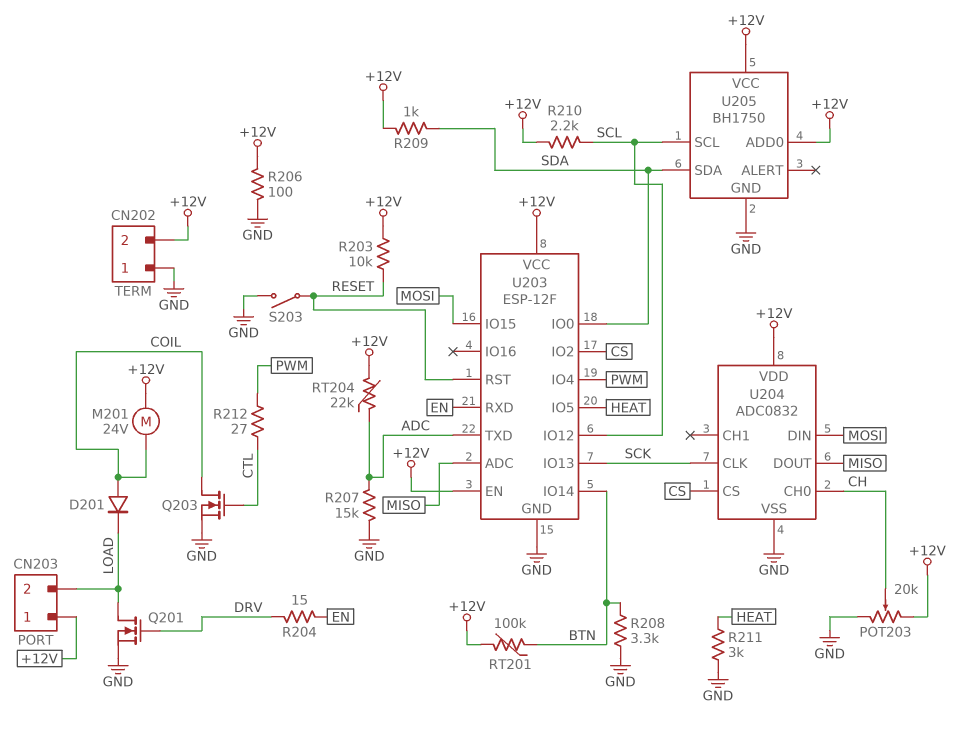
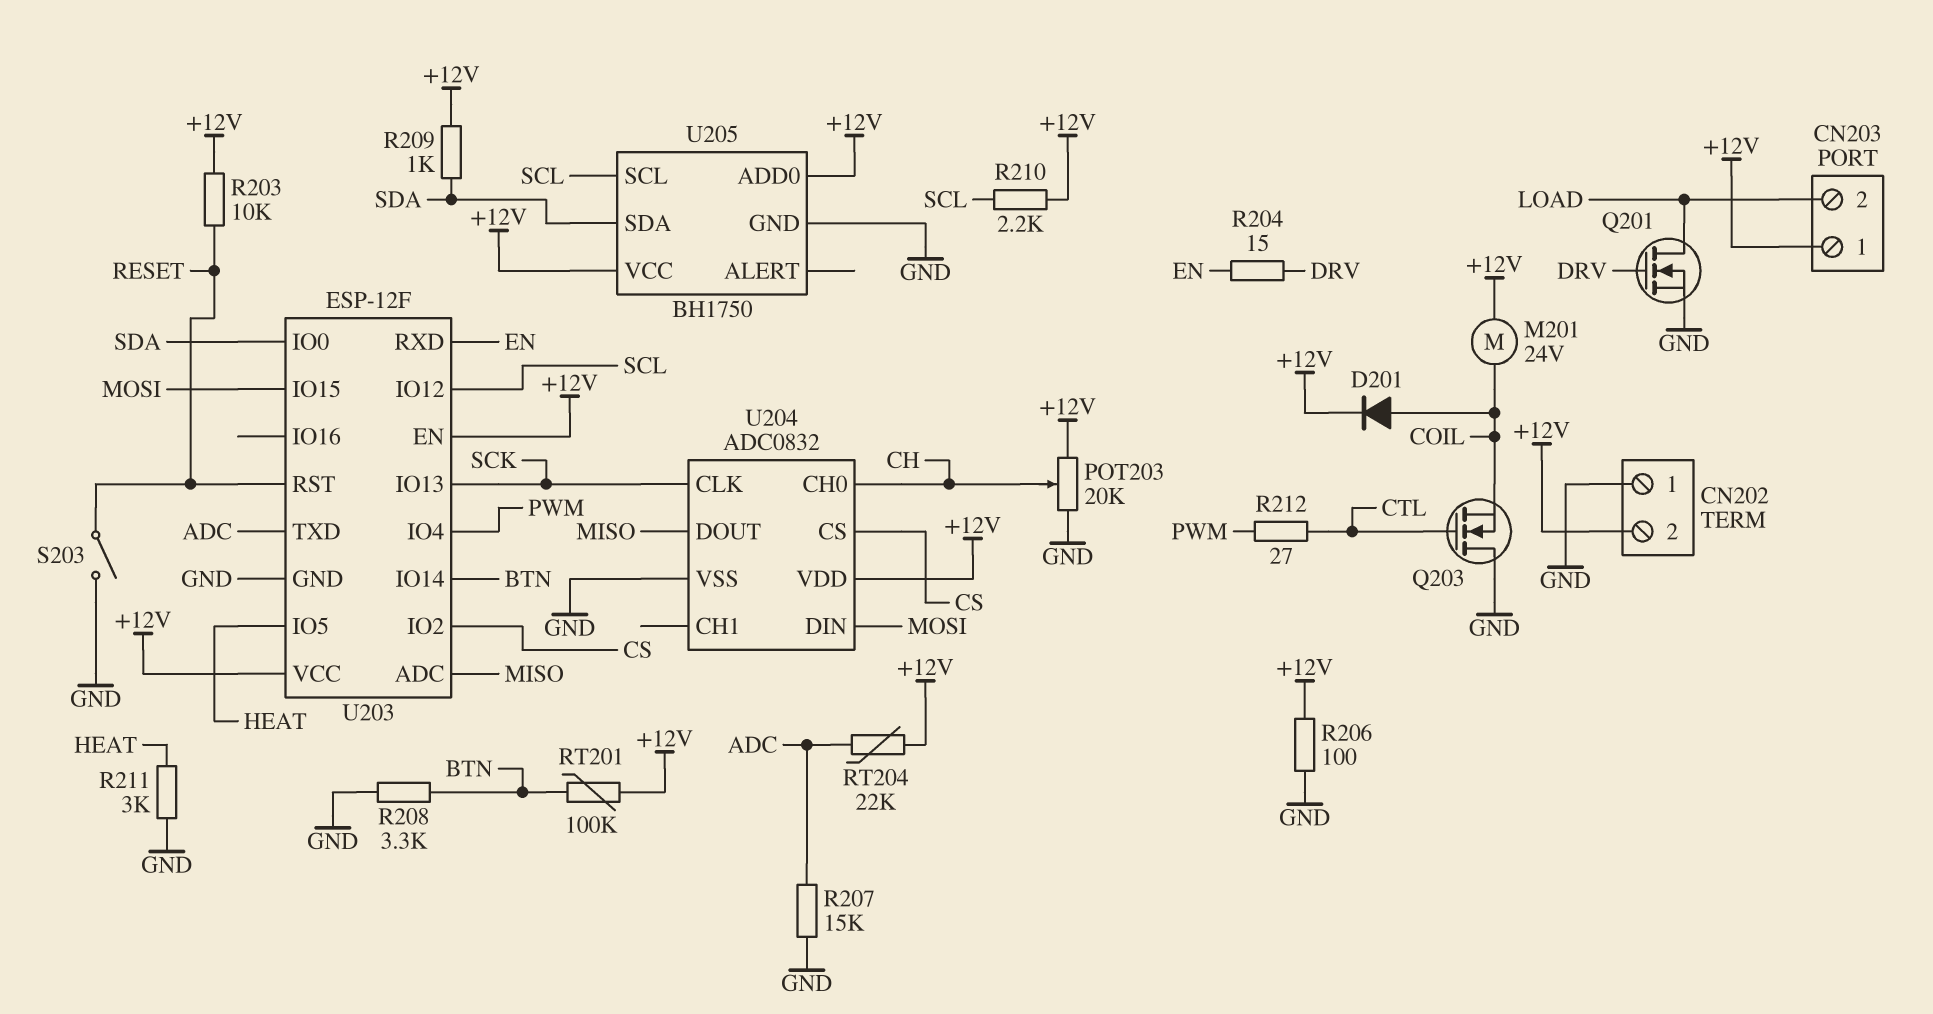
D201: diode (A COIL, K LOAD) -> diode (A COIL, K +12V)
Q203: NMOS (G CTL, D COIL, S GND) -> NMOS (G CTL, D GND, S COIL)

